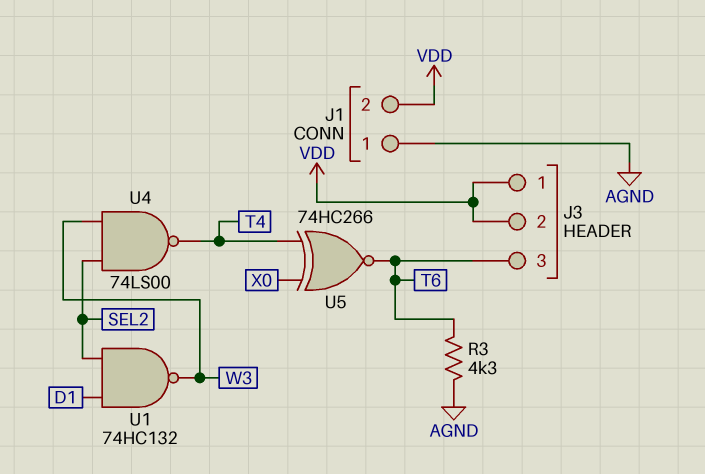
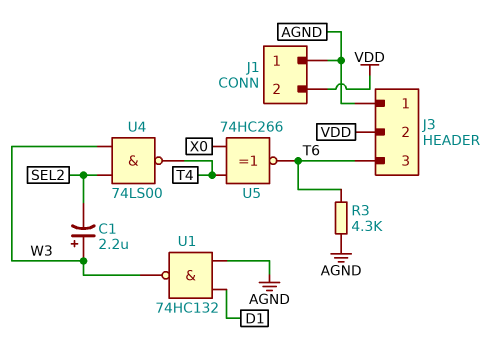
C1: none -> 2.2uF (plus W3, minus SEL2)
J3 pin 1: VDD -> AGND
U1: NAND 74HC132 (in D1, in SEL2, out W3) -> NAND 74HC132 (in AGND, in D1, out W3)

